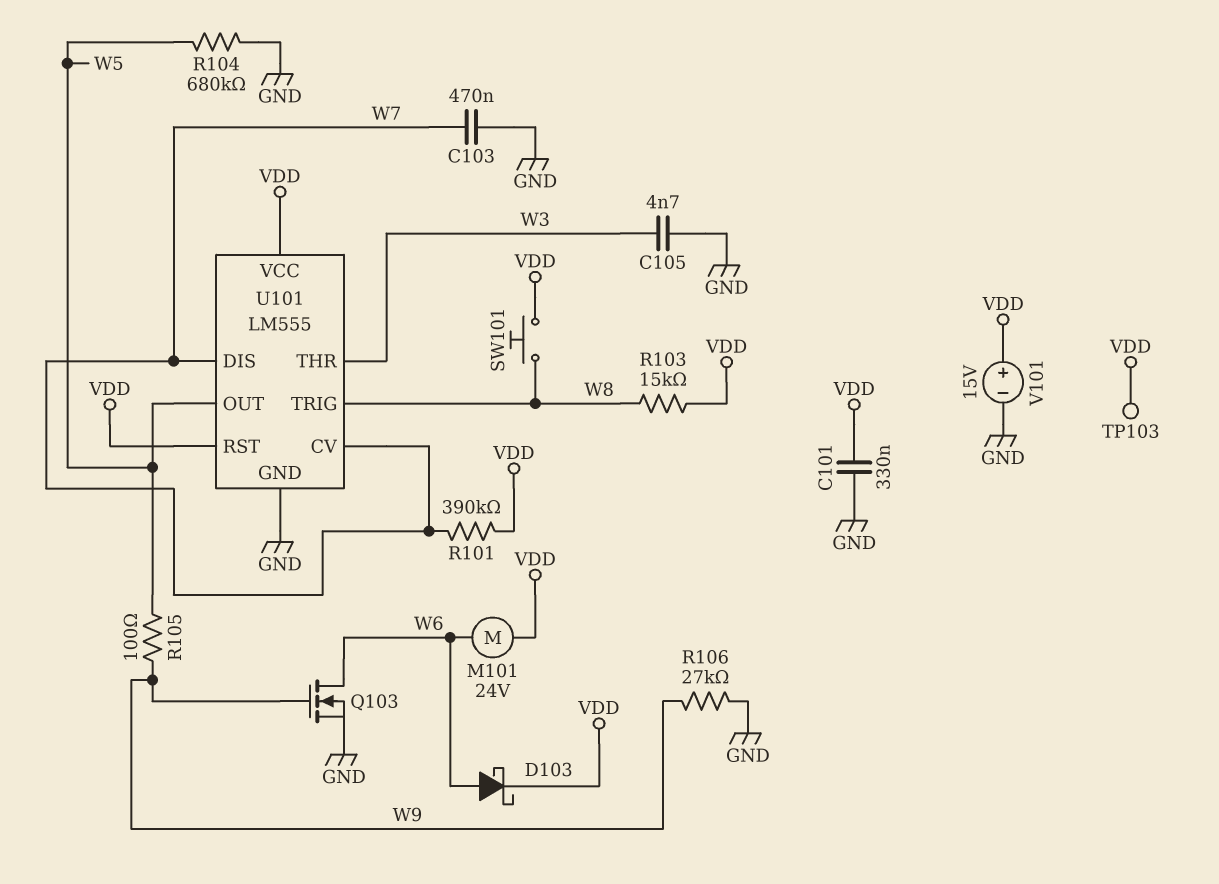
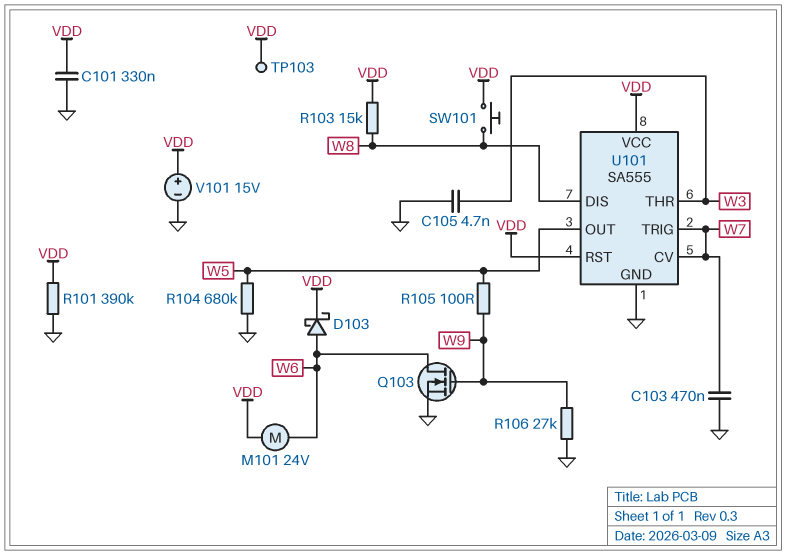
R101: 390k (VDD, W7) -> 390k (GND, VDD)
U101: LM555 -> SA555
U101 pin DIS: W7 -> W8
U101 pin TRIG: W8 -> W7

